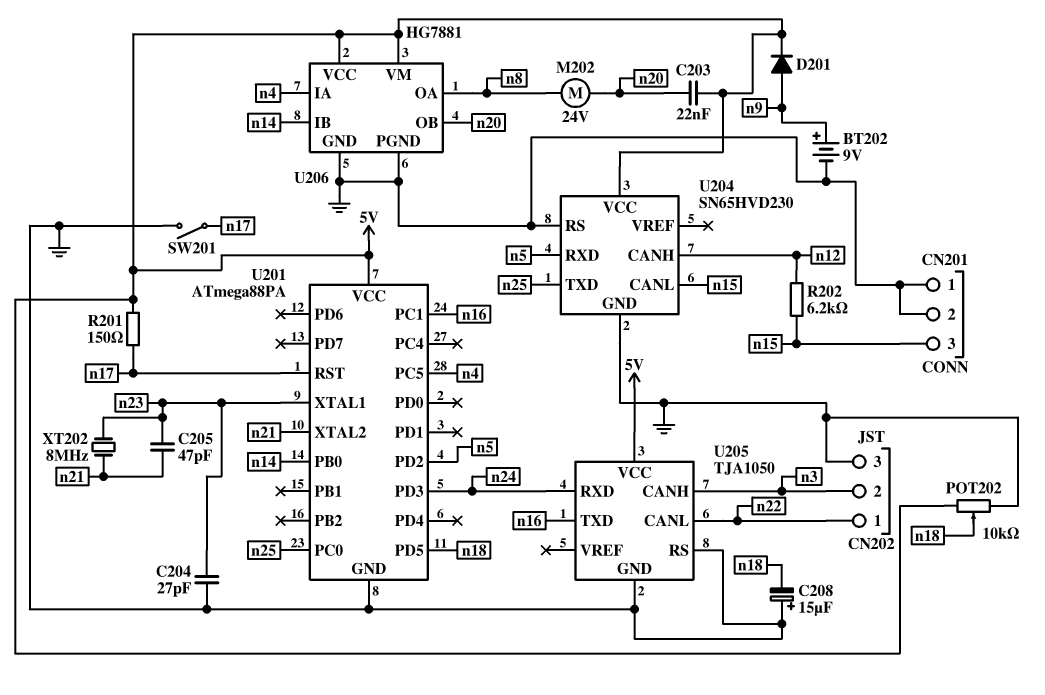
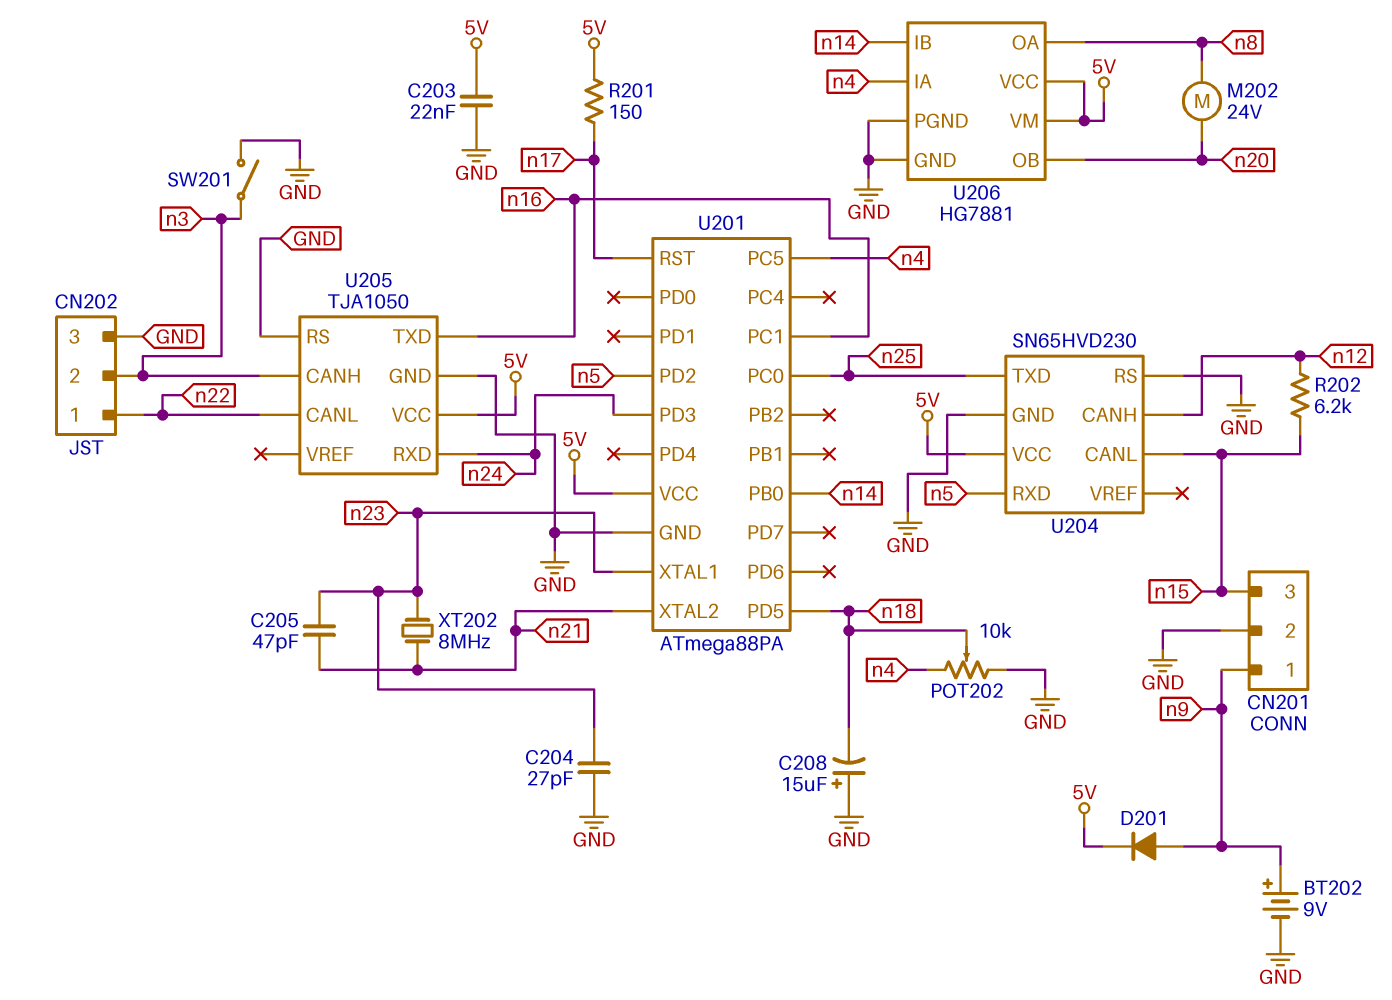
C203: 22nF (5V, n20) -> 22nF (5V, GND)
CN201 pin 1: GND -> n9
POT202: 10k (5V, GND, wiper n18) -> 10k (GND, n4, wiper n18)
SW201: switch (GND, n17) -> switch (GND, n3)

